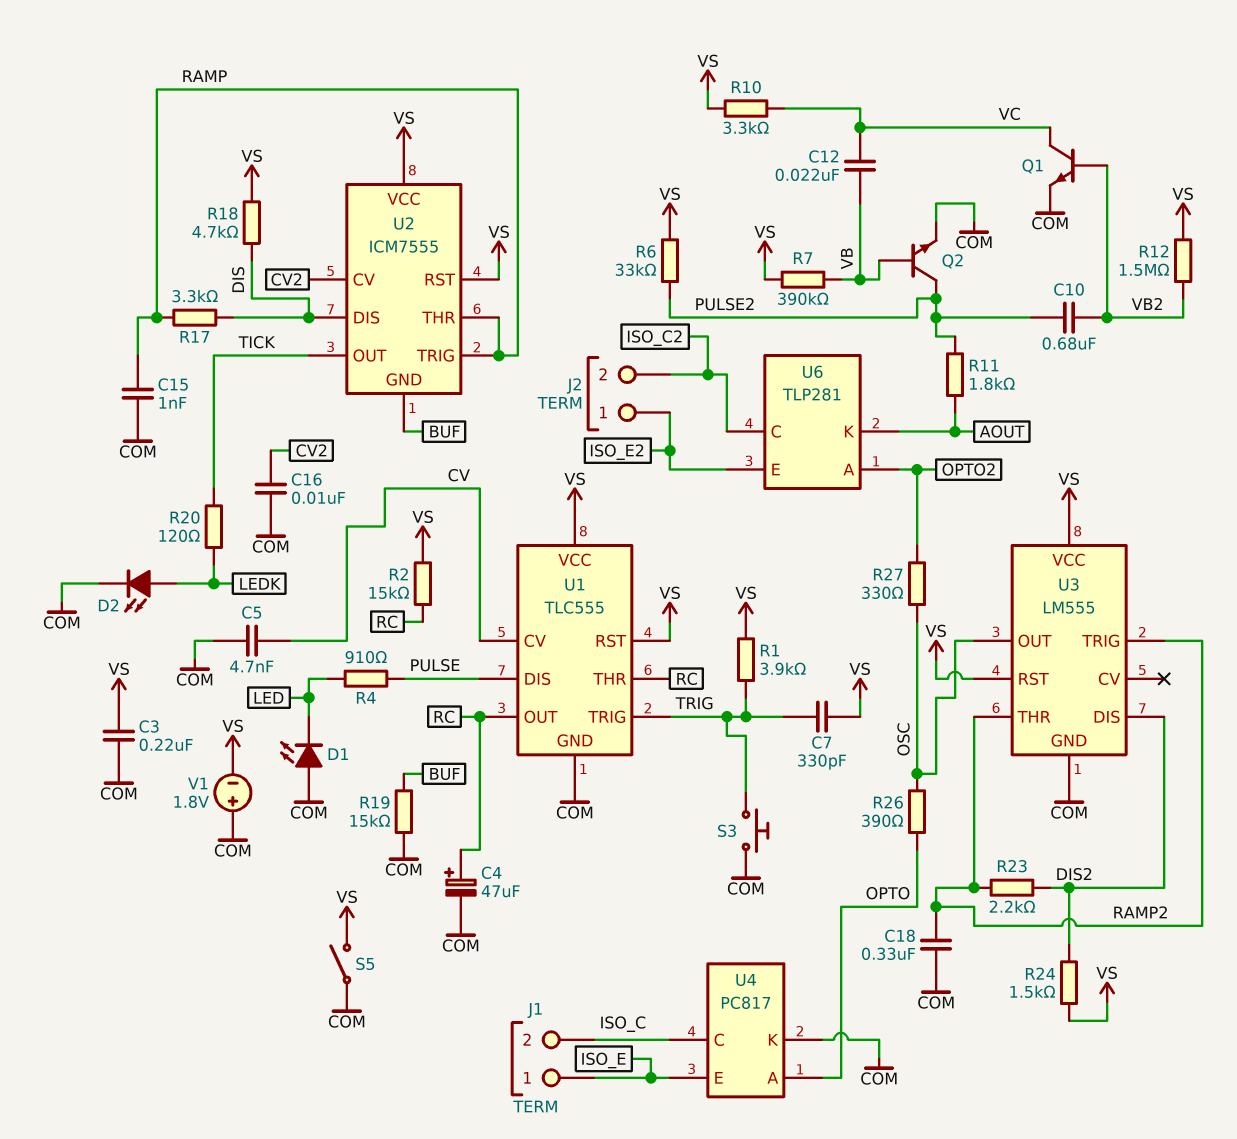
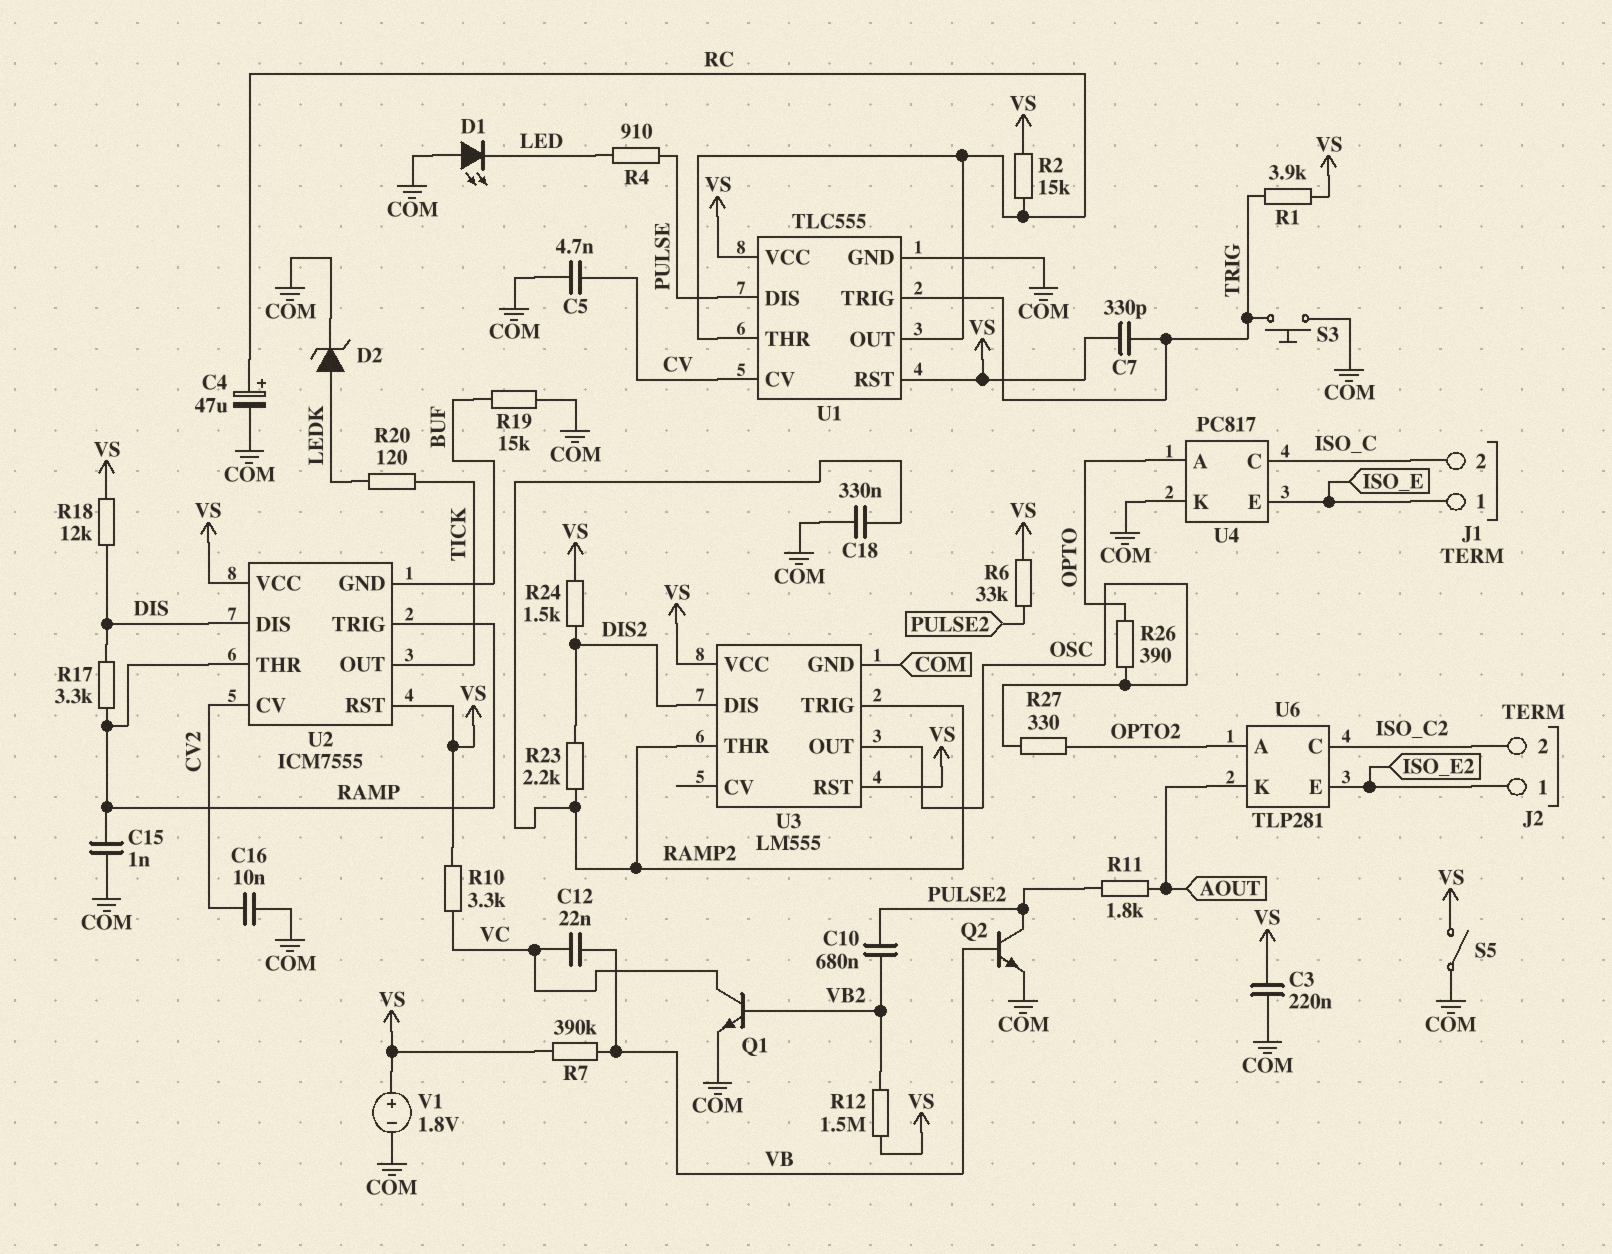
D2: LED (A LEDK, K COM) -> zener (A LEDK, K COM)
R18: 4.7k (DIS, VS) -> 12k (DIS, VS)
V1: 1.8V (plus COM, minus VS) -> 1.8V (plus VS, minus COM)

